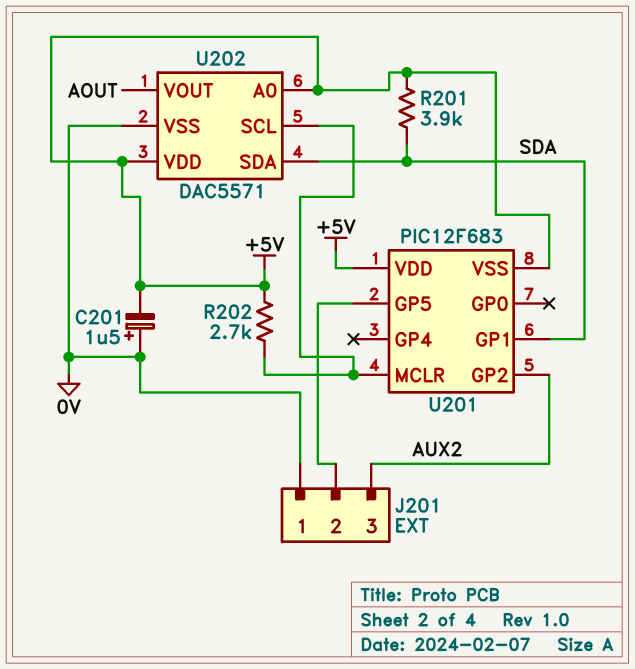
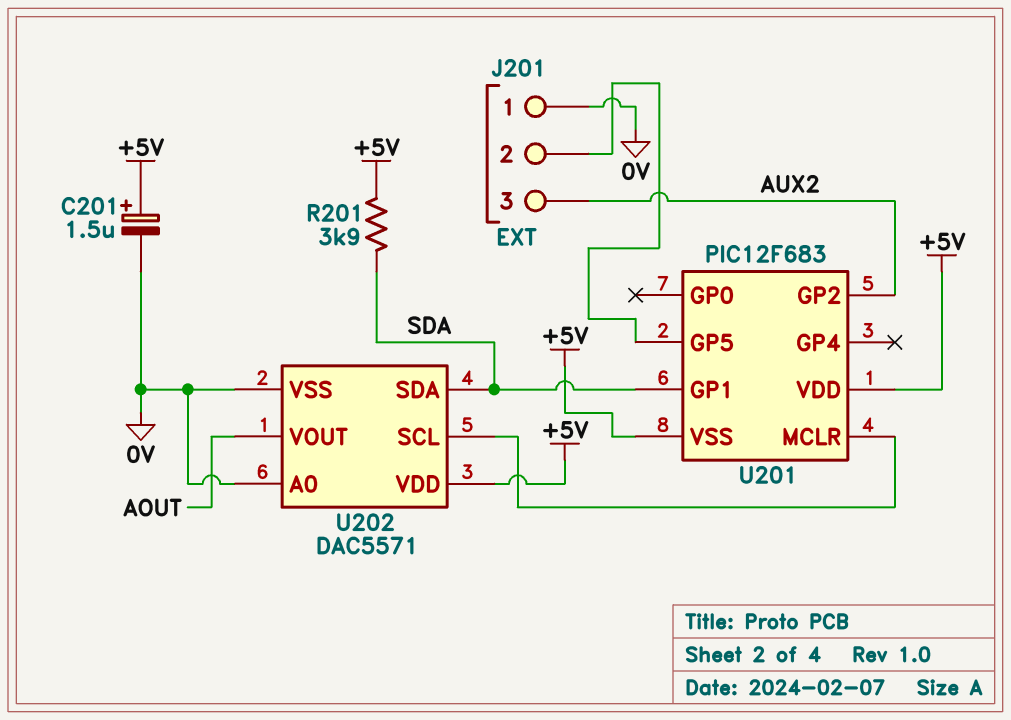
C201: 1.5uF (plus 0V, minus +5V) -> 1.5uF (plus +5V, minus 0V)
R202: 2.7k (+5V, U201/MCLR) -> none
U202 pin A0: +5V -> 0V

